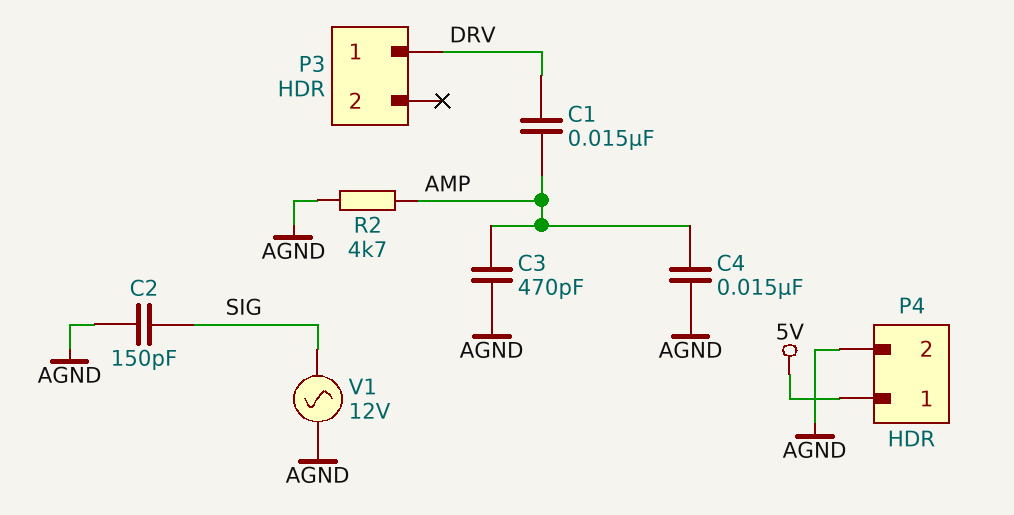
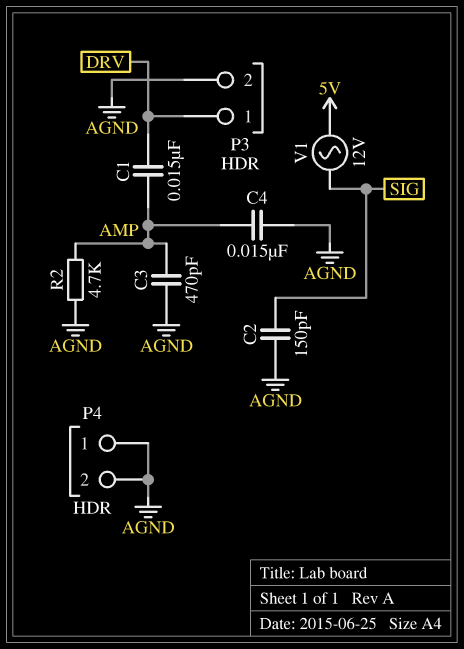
P3 pin 2: none -> AGND
P4 pin 1: 5V -> AGND
V1: AC 12V (AGND, SIG) -> AC 12V (5V, SIG)

